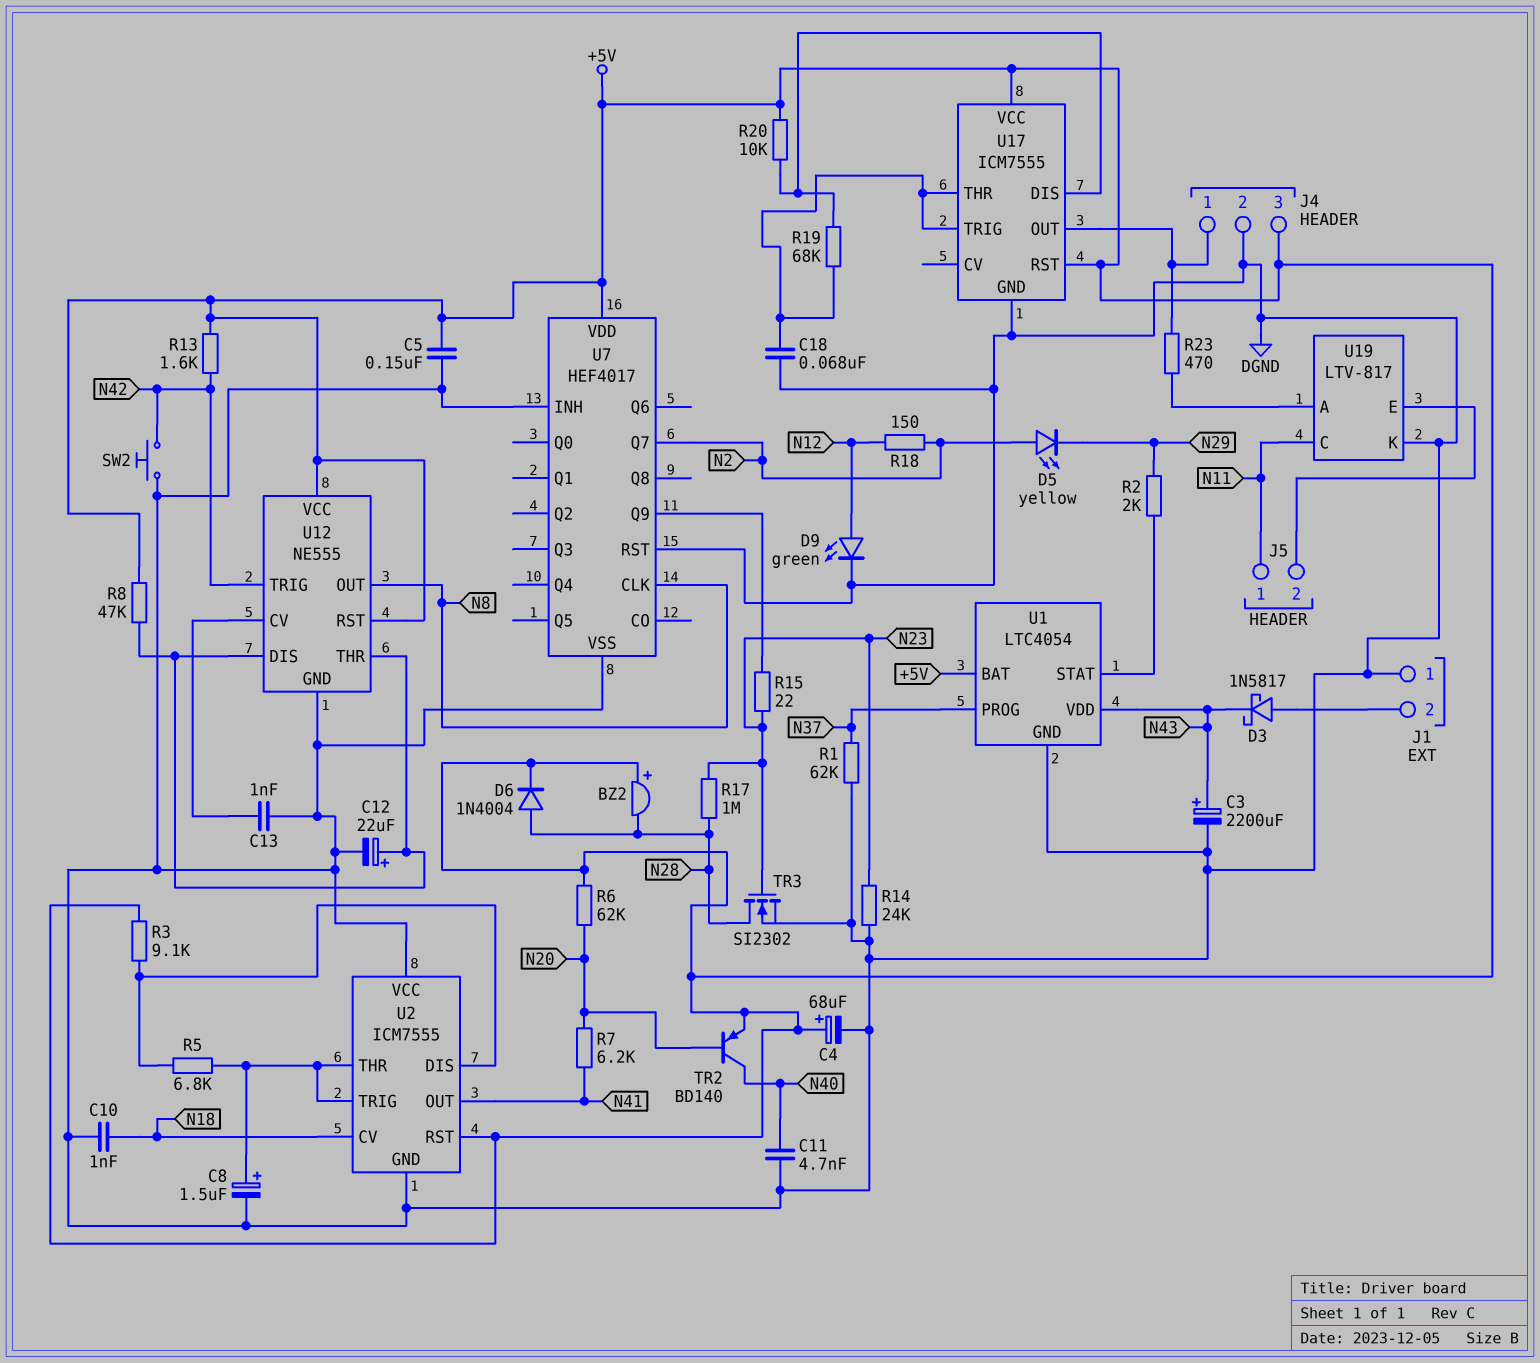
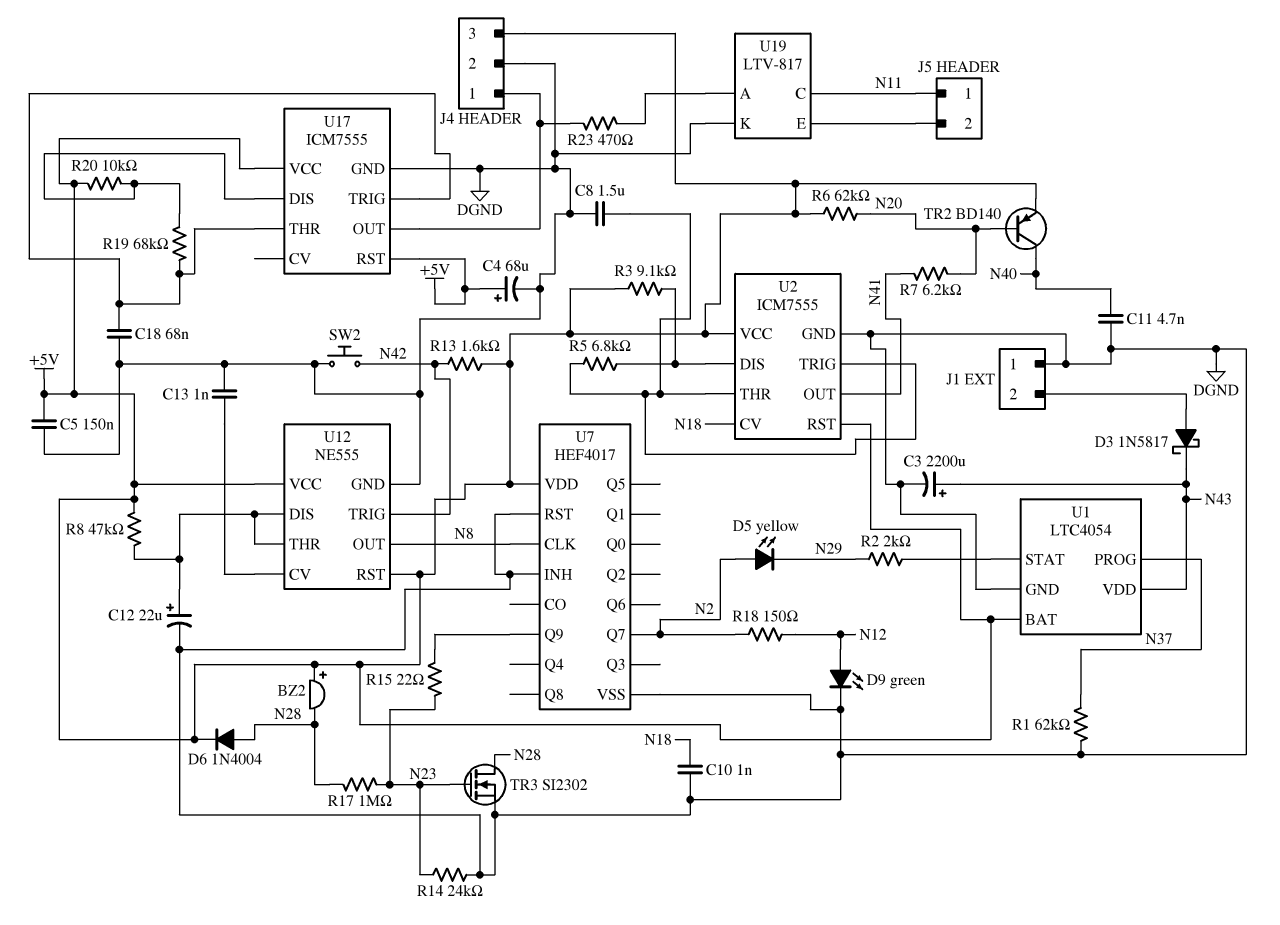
C8: 1.5uF (plus U2/THR, minus DGND) -> 1.5uF (DGND, U2/THR)
U2 pin VCC: DGND -> +5V

